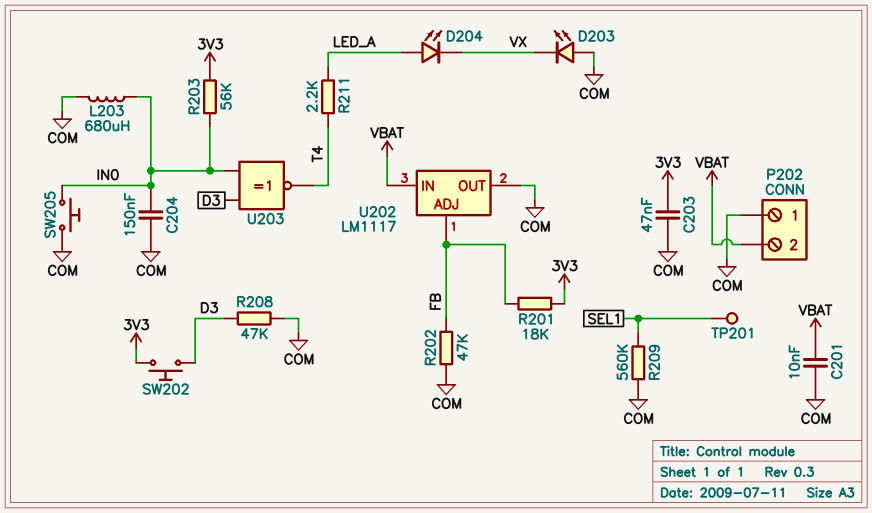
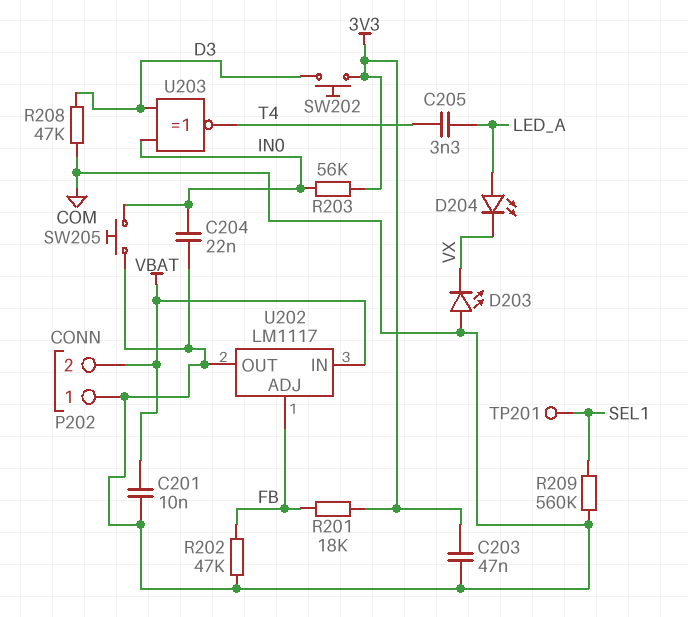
C204: 150nF (COM, IN0) -> 22nF (COM, IN0)
C205: none -> 3.3nF (LED_A, T4)
L203: 680uH (COM, IN0) -> none
R211: 2.2k (LED_A, T4) -> none

